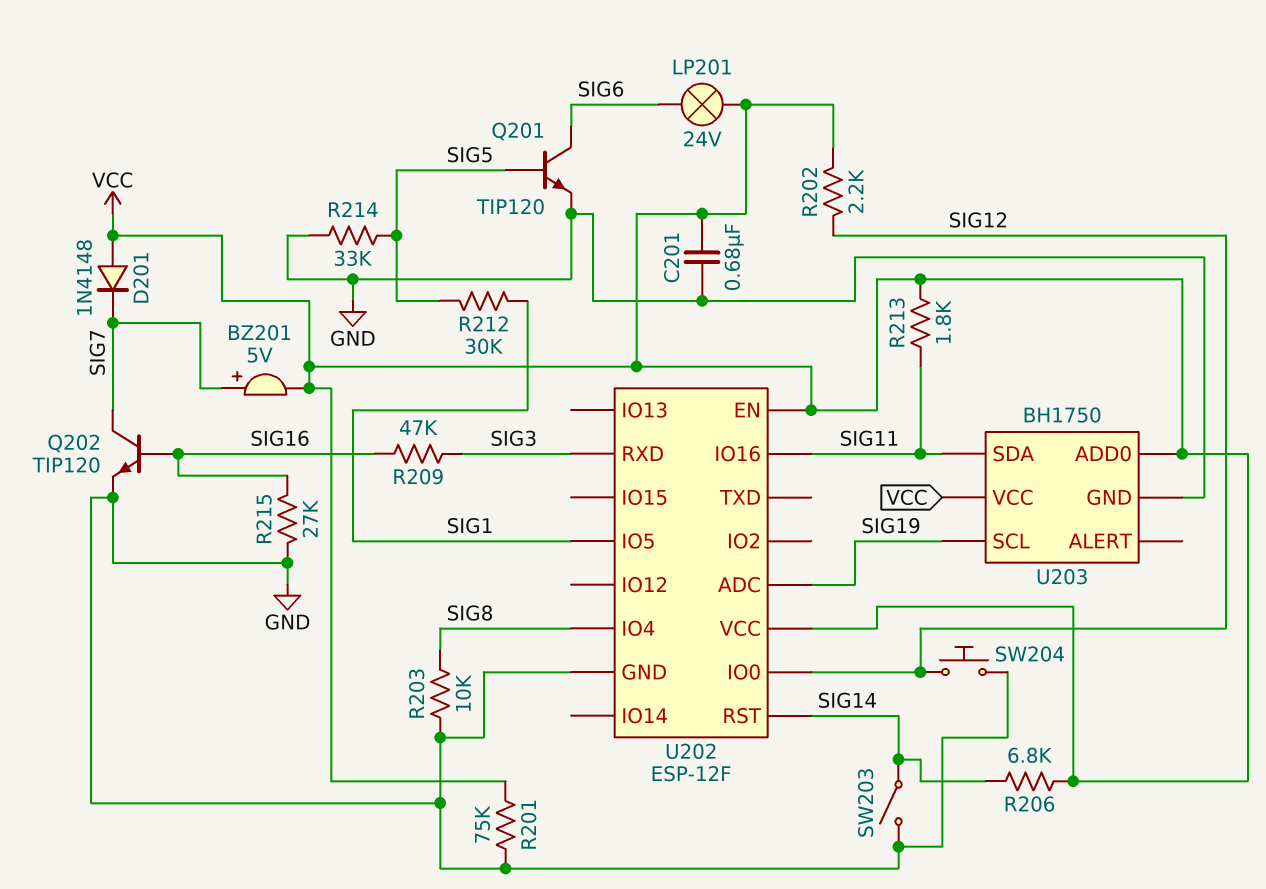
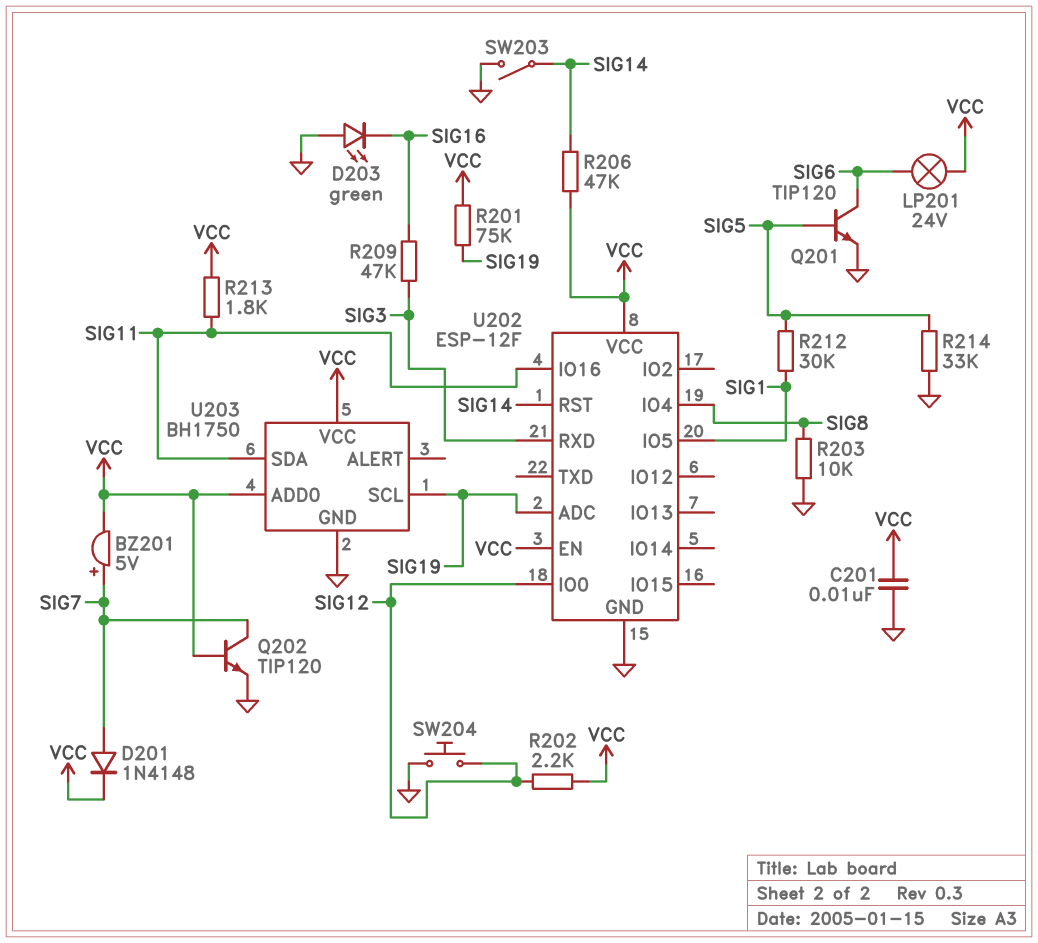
C201: 680nF (GND, VCC) -> 10nF (GND, VCC)
D201: diode 1N4148 (A VCC, K SIG7) -> diode 1N4148 (A SIG7, K VCC)
D203: none -> LED green (A GND, K SIG16)
Q202: NPN TIP120 (B SIG16, C SIG7, E GND) -> NPN TIP120 (B VCC, C SIG7, E GND)
R201: 75k (GND, VCC) -> 75k (SIG19, VCC)
R206: 6.8k (SIG14, VCC) -> 47k (SIG14, VCC)
R215: 27k (GND, SIG16) -> none

